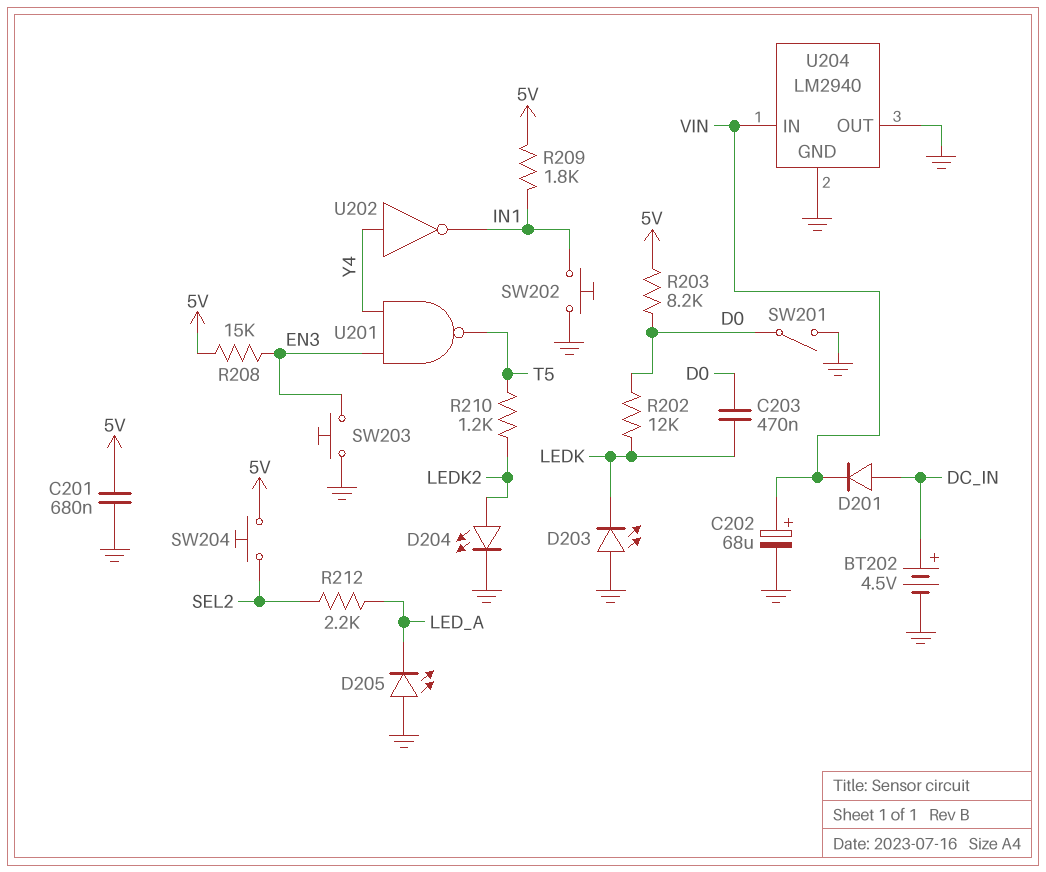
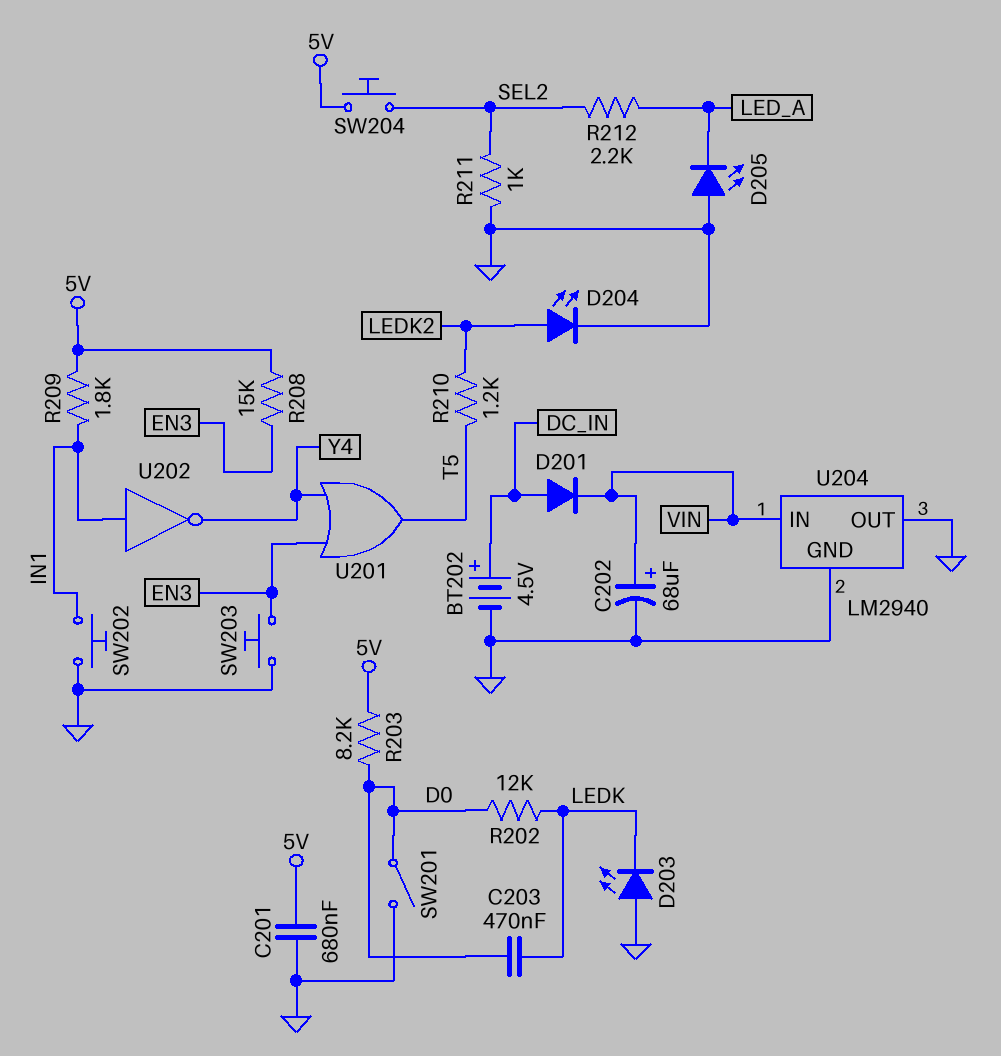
R211: none -> 1k (GND, SEL2)
U201: NAND (in EN3, in Y4, out T5) -> OR (in EN3, in Y4, out T5)
U202: NOT (in Y4, out IN1) -> NOT (in IN1, out Y4)

